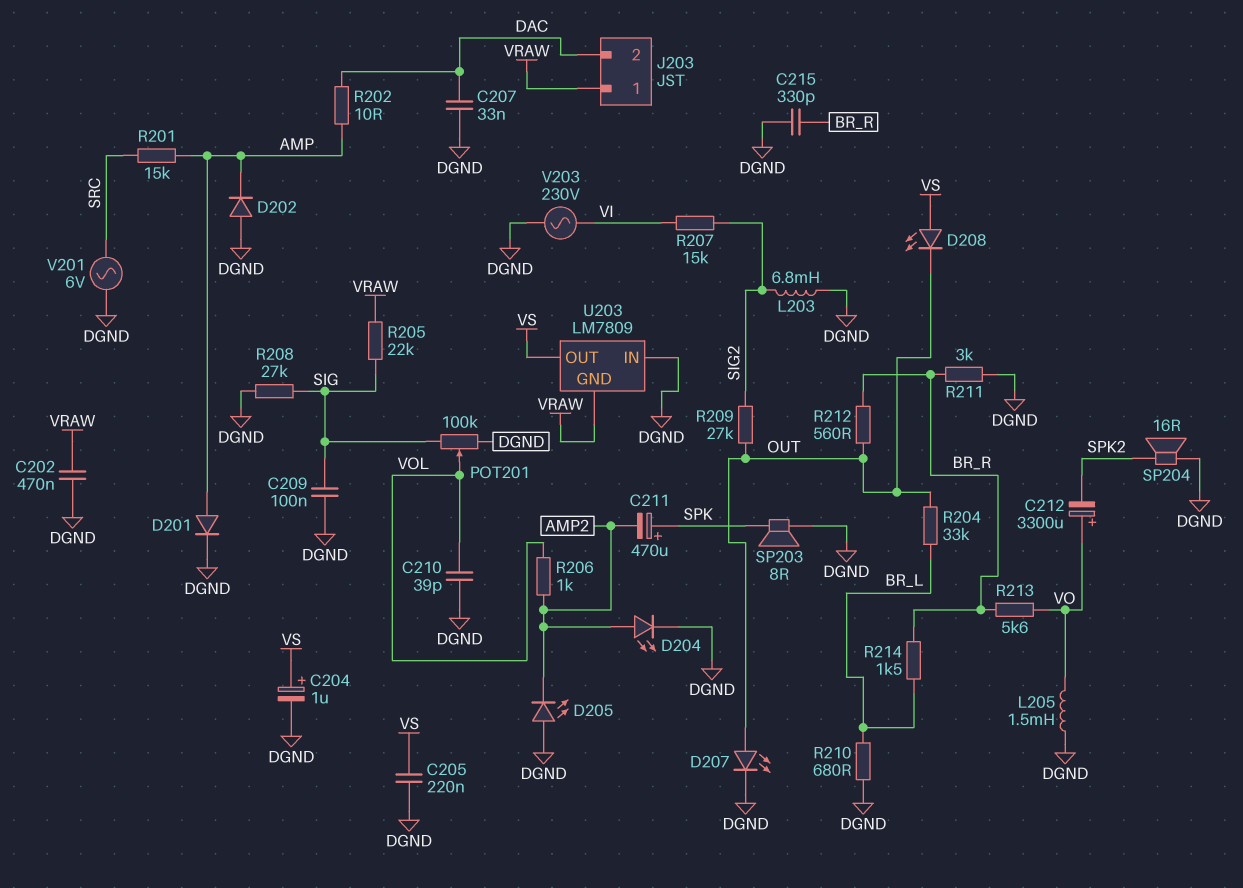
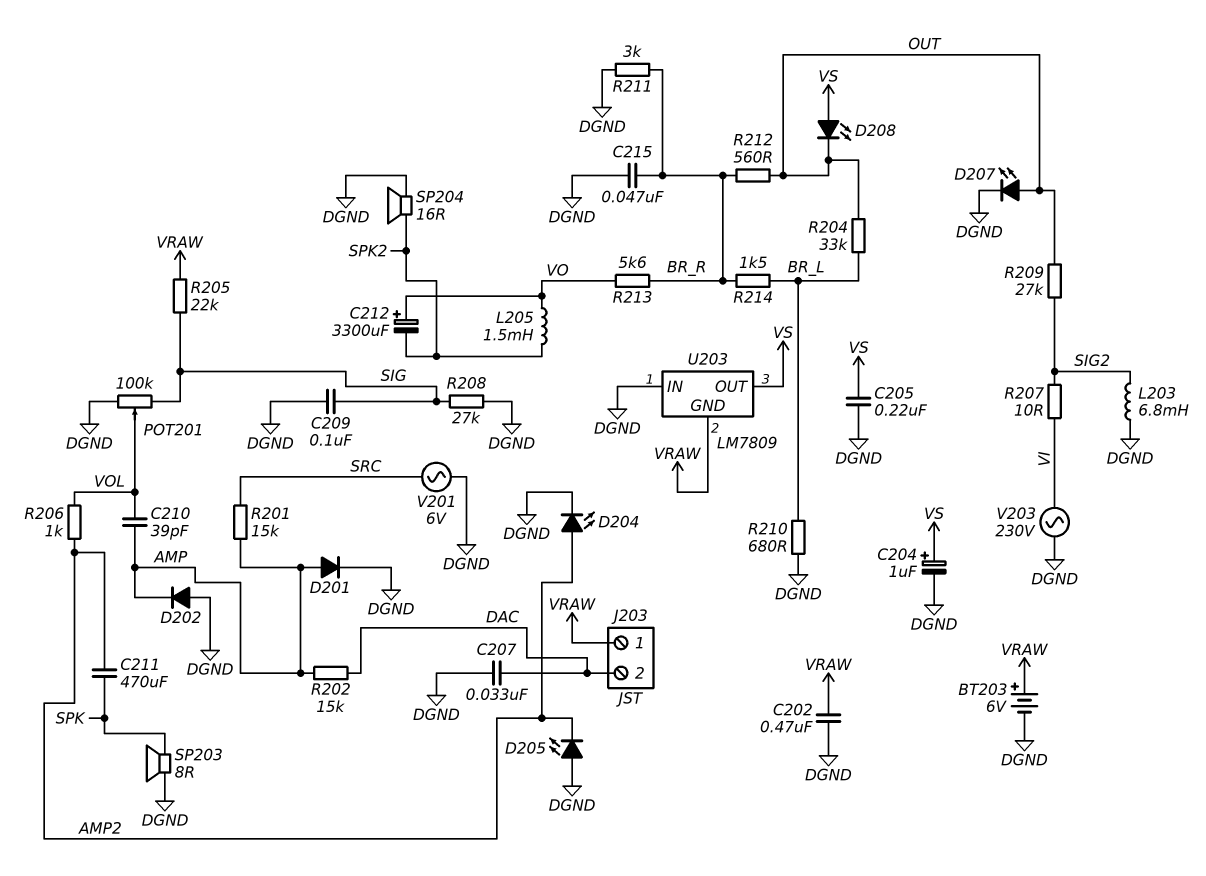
BT203: none -> 6V (plus VRAW, minus DGND)
C210: 39pF (DGND, VOL) -> 39pF (AMP, VOL)
C211: 470uF (plus SPK, minus AMP2) -> 470uF (AMP2, SPK)
C215: 330pF (BR_R, DGND) -> 47nF (BR_R, DGND)
L205: 1.5mH (DGND, VO) -> 1.5mH (SPK2, VO)
R202: 10 (AMP, DAC) -> 15k (AMP, DAC)
R207: 15k (SIG2, VI) -> 10 (SIG2, VI)

